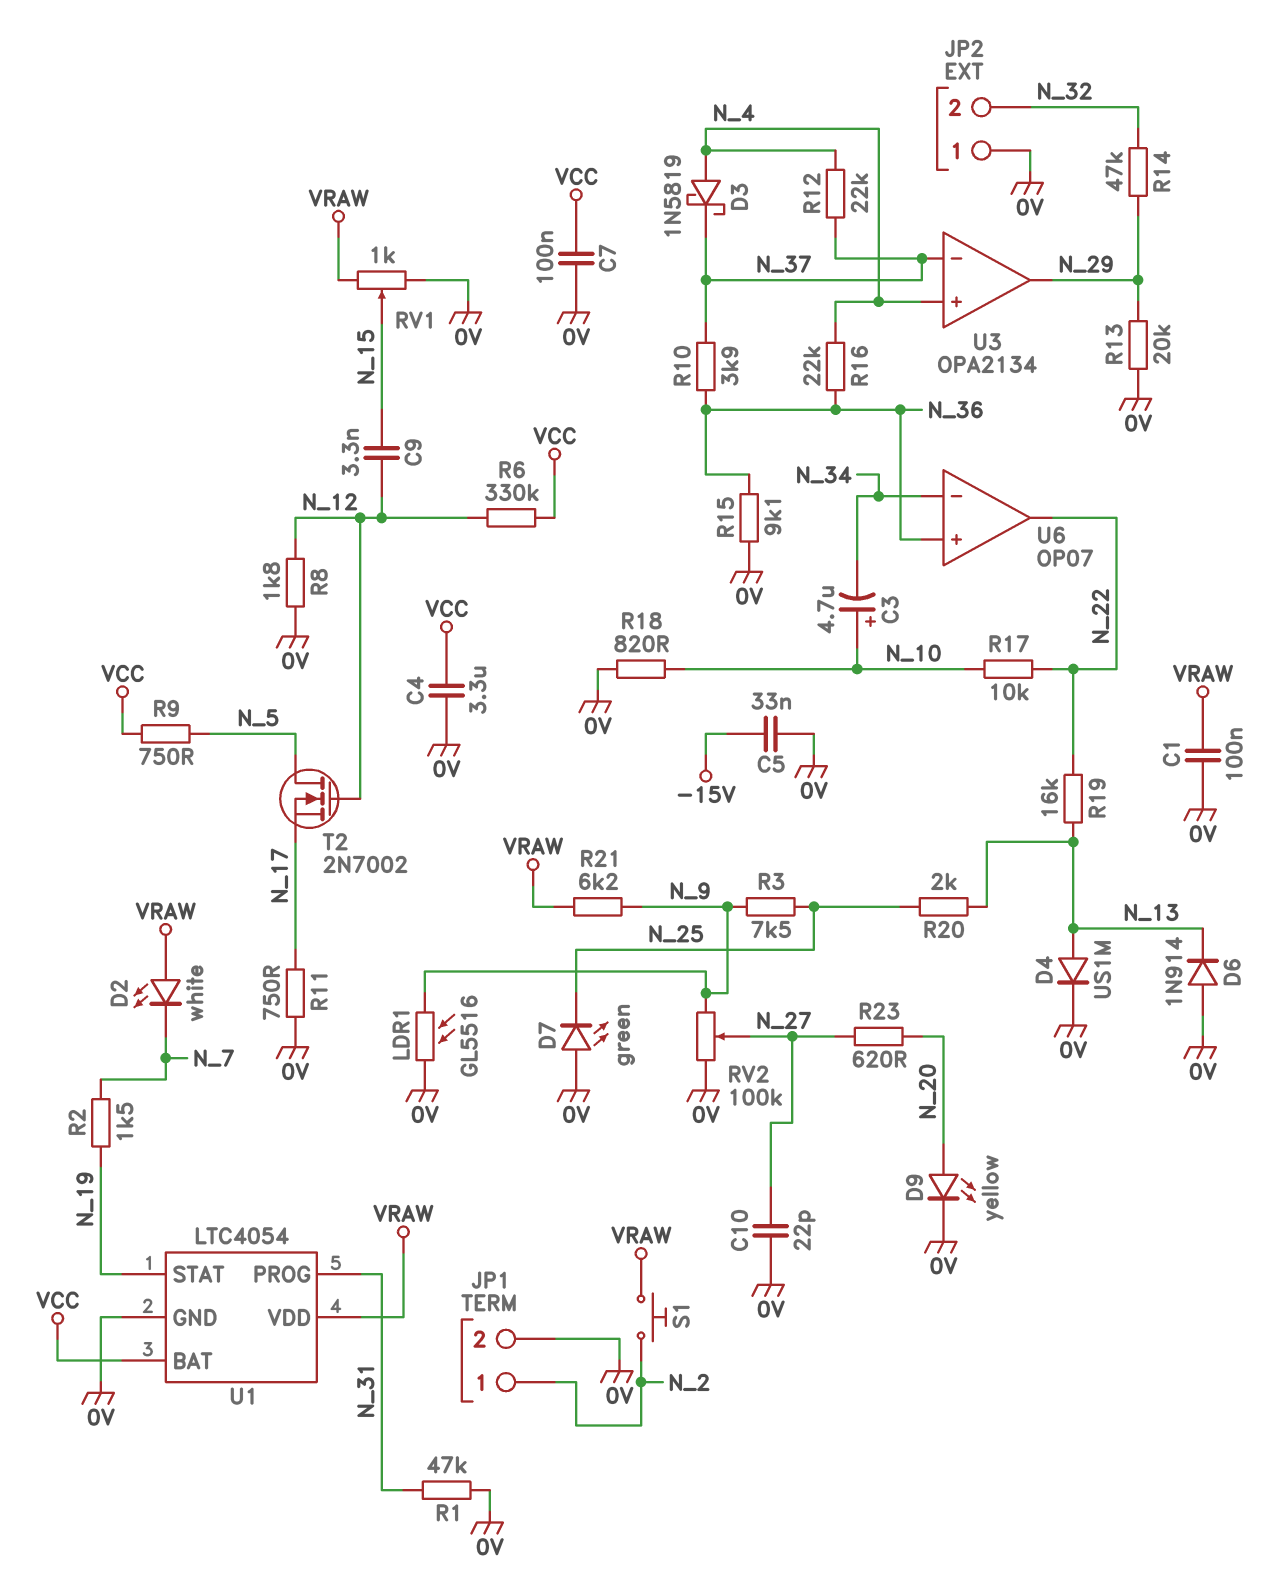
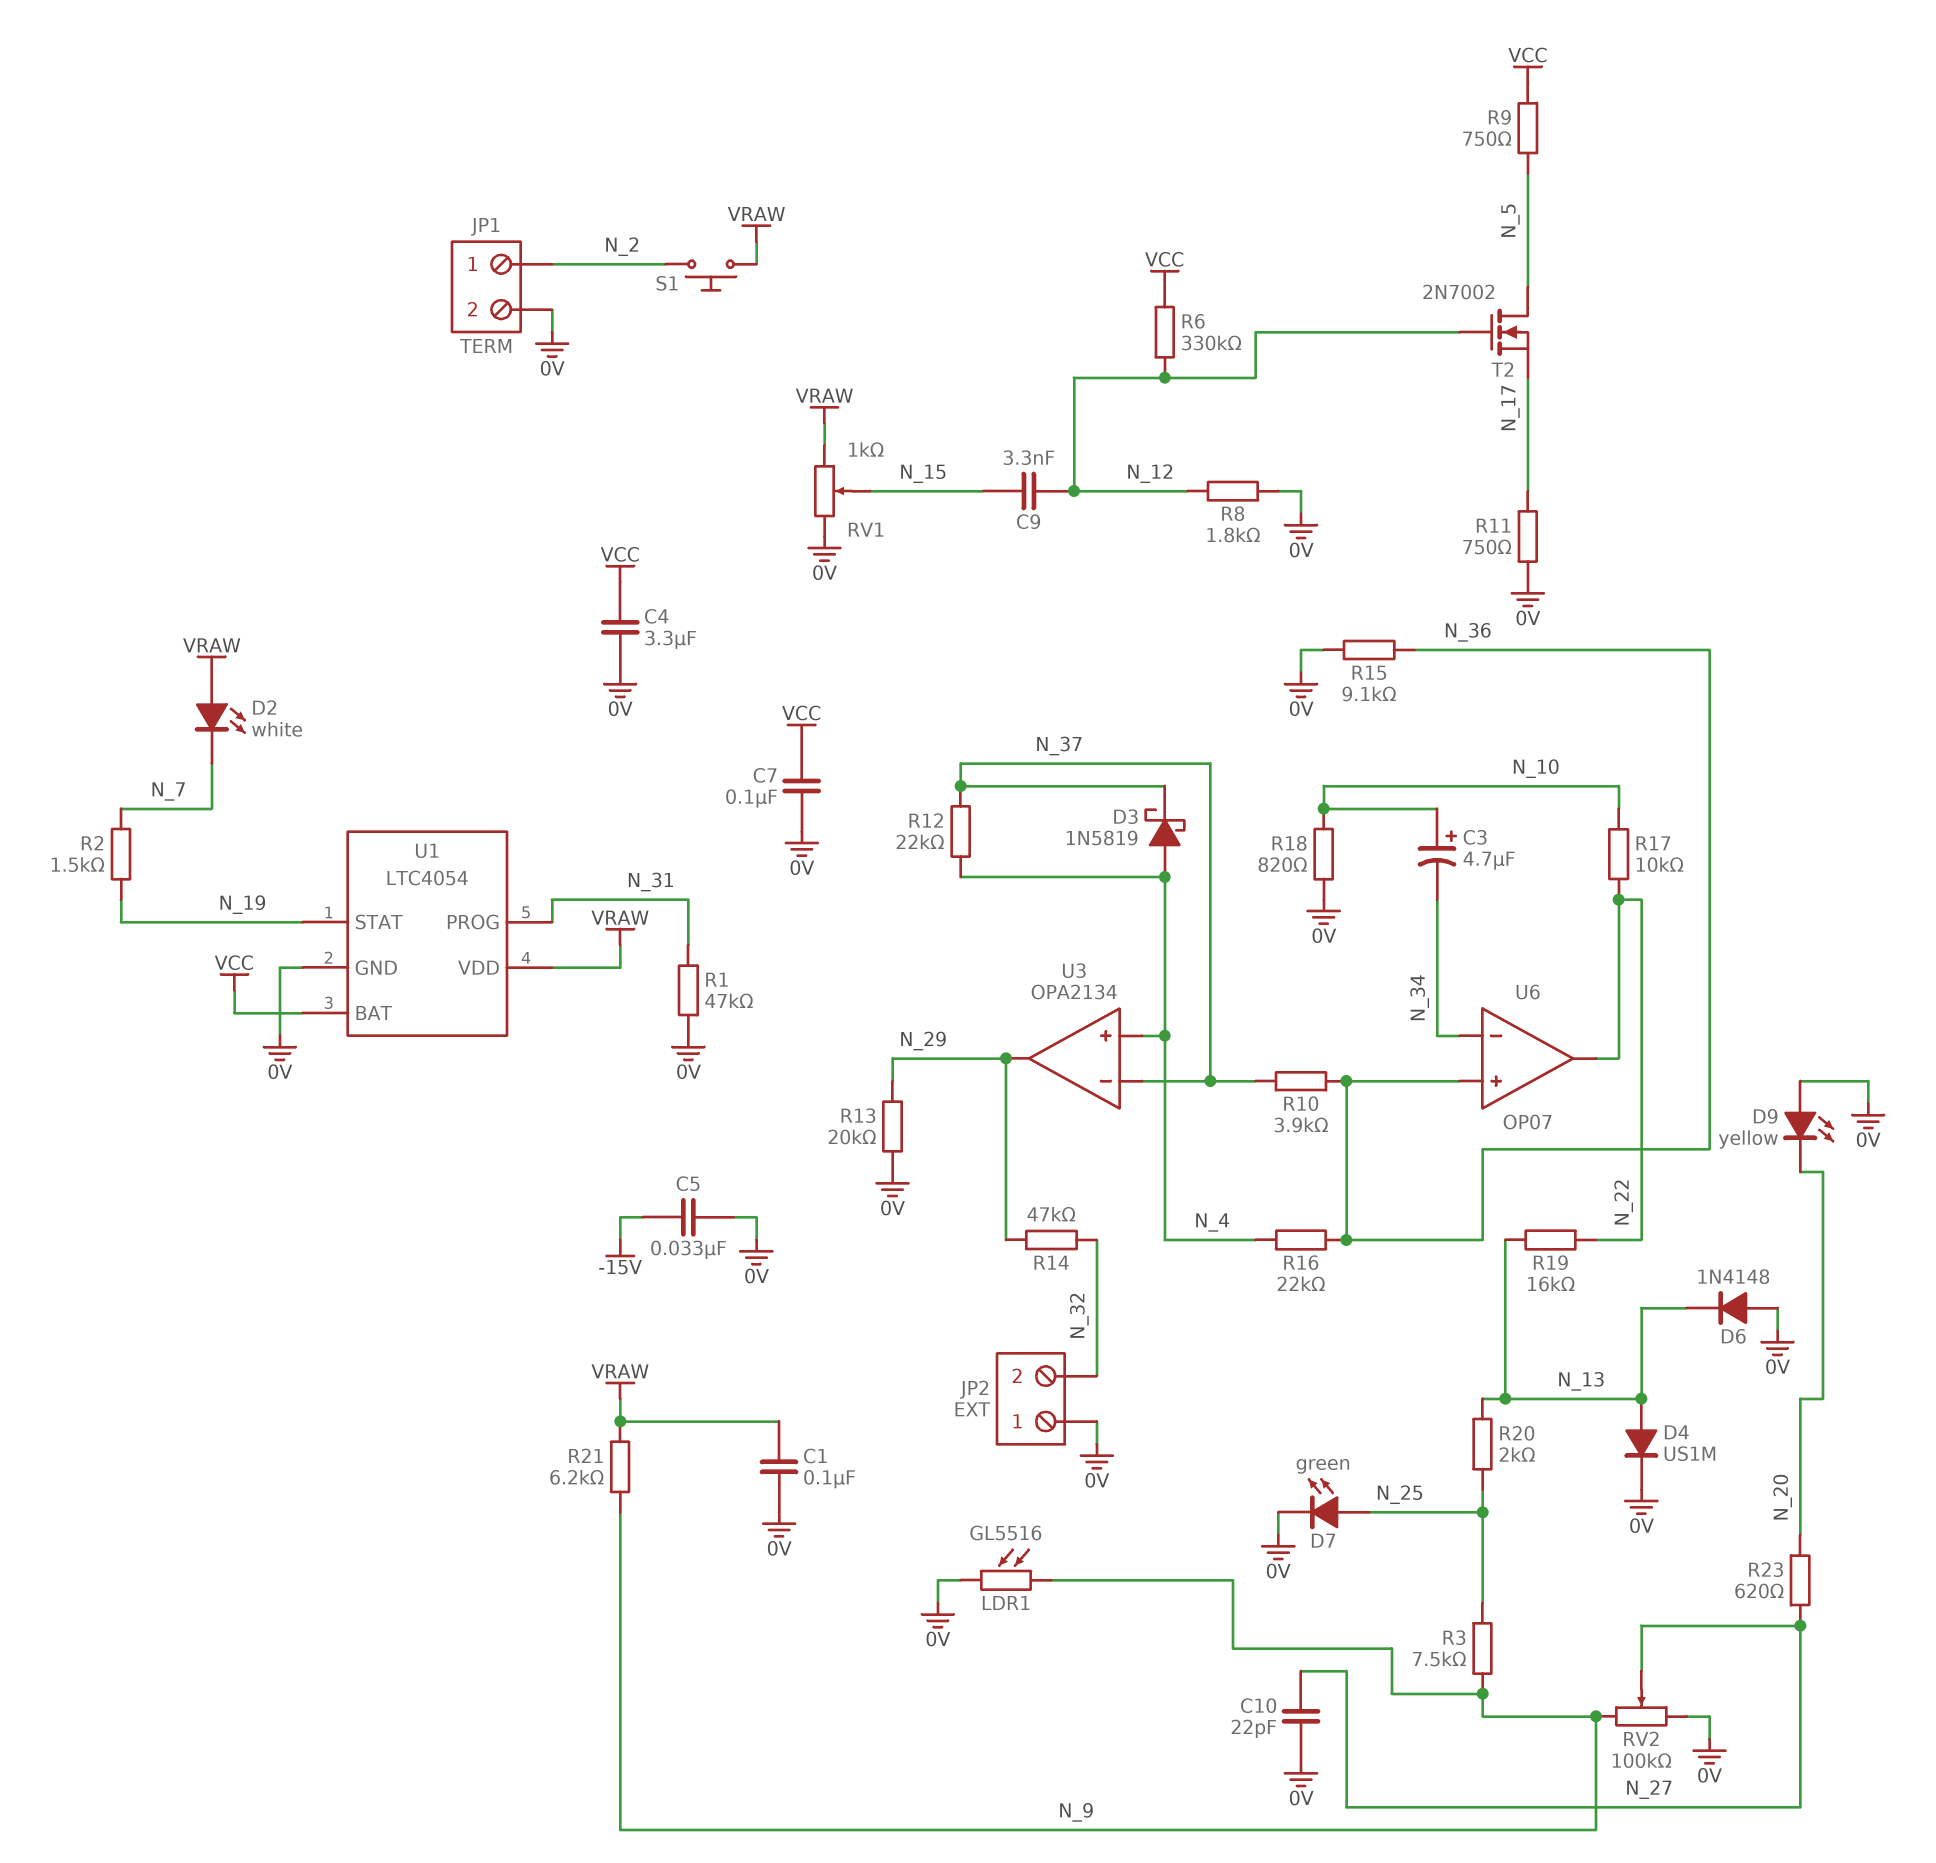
D6: diode 1N914 (A 0V, K N_13) -> diode 1N4148 (A 0V, K N_13)
D7: LED green (A 0V, K N_25) -> LED green (A N_25, K 0V)
D9: LED yellow (A N_20, K 0V) -> LED yellow (A 0V, K N_20)

